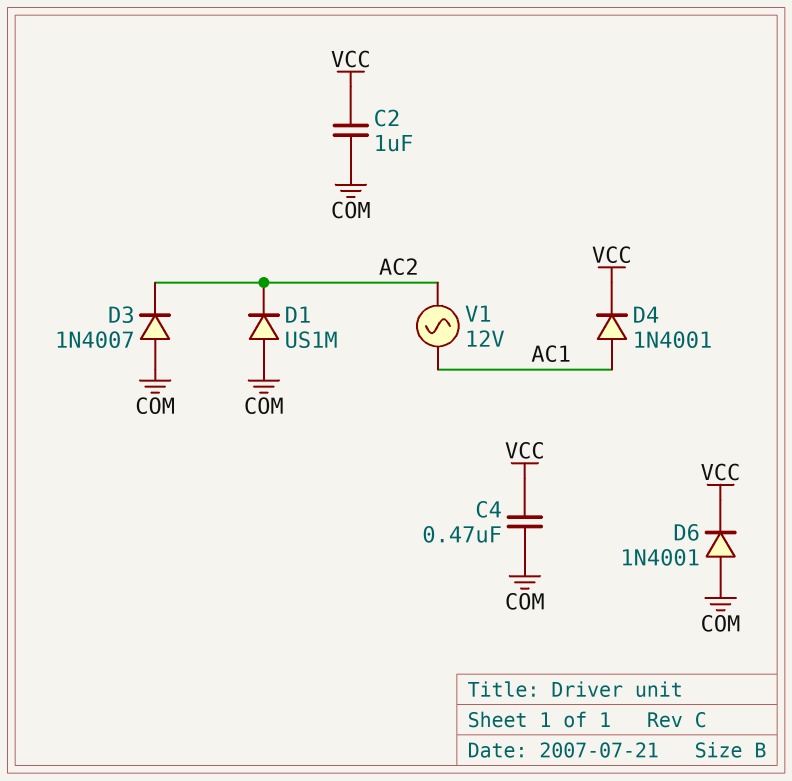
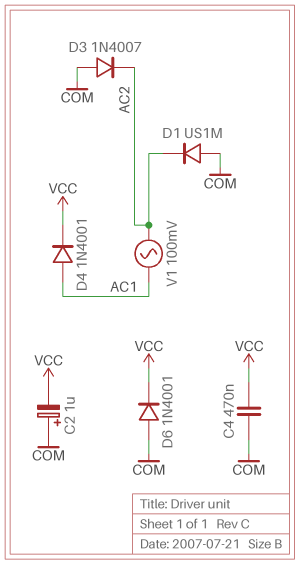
C2: 1uF (COM, VCC) -> 1uF (plus COM, minus VCC)
V1: AC 12V (AC1, AC2) -> AC 100mV (AC1, AC2)

